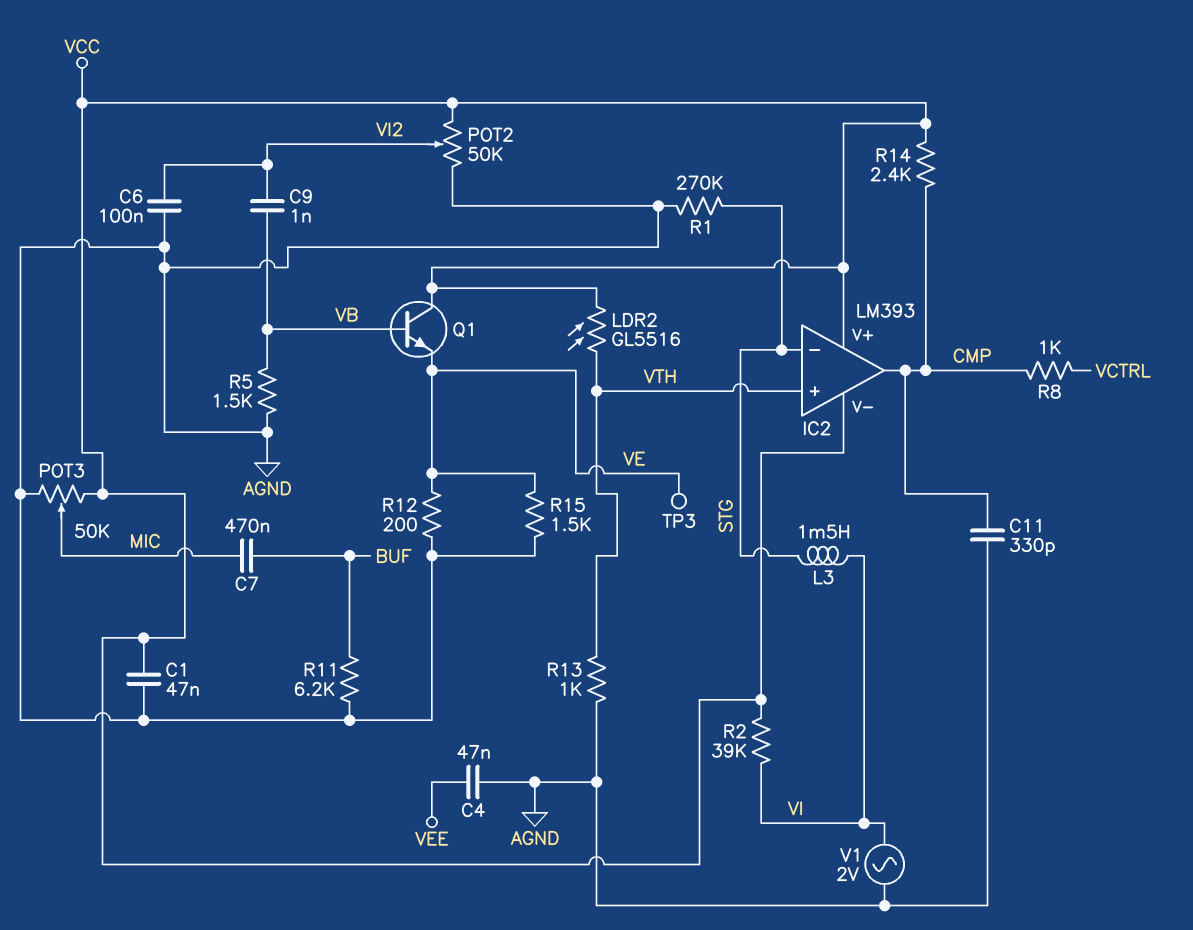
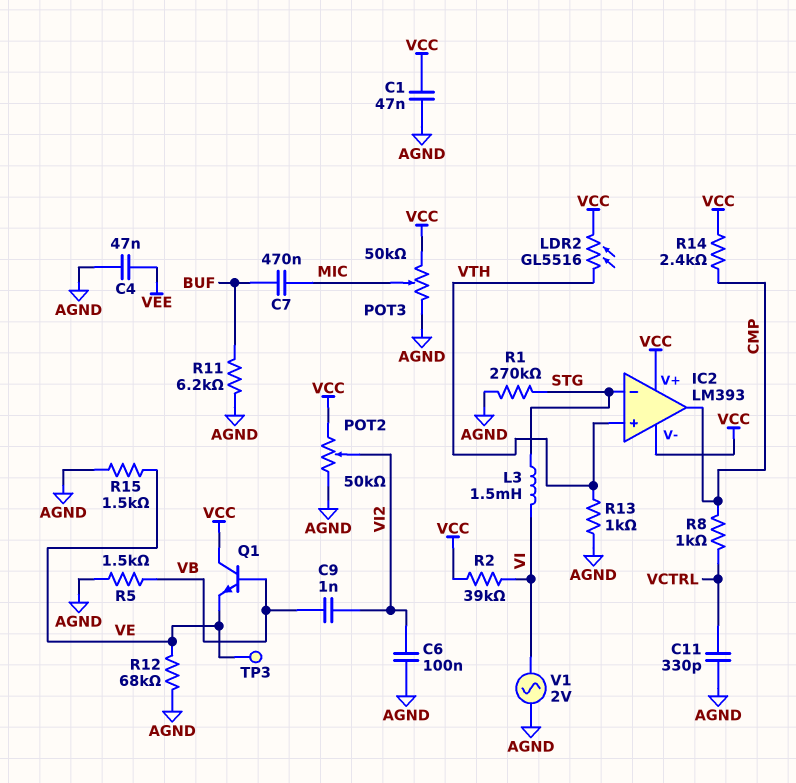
C11: 330pF (AGND, CMP) -> 330pF (AGND, VCTRL)
R12: 200 (AGND, VE) -> 68k (AGND, VE)

